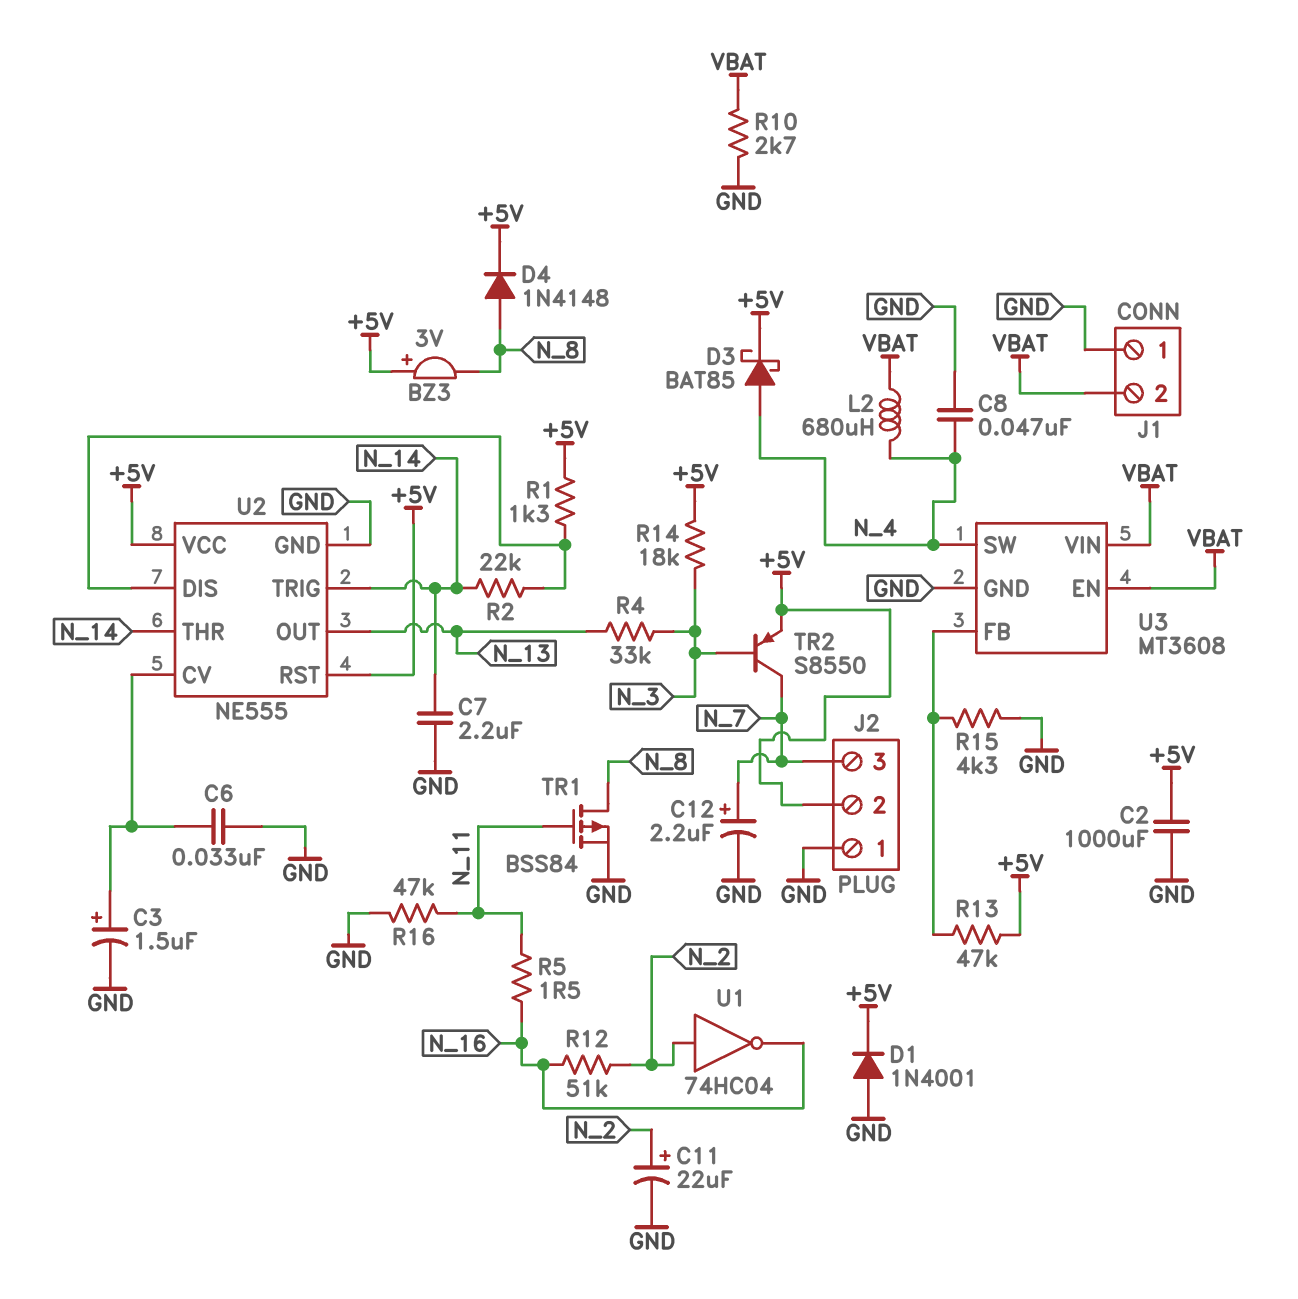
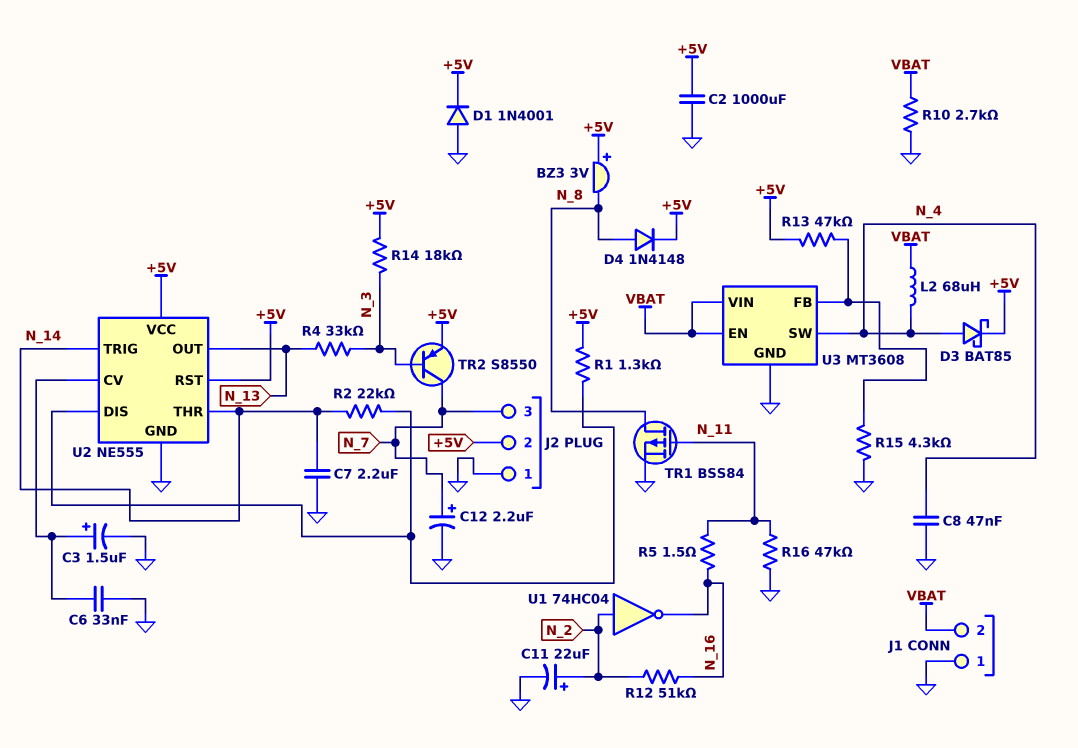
L2: 680uH (N_4, VBAT) -> 68uH (N_4, VBAT)

